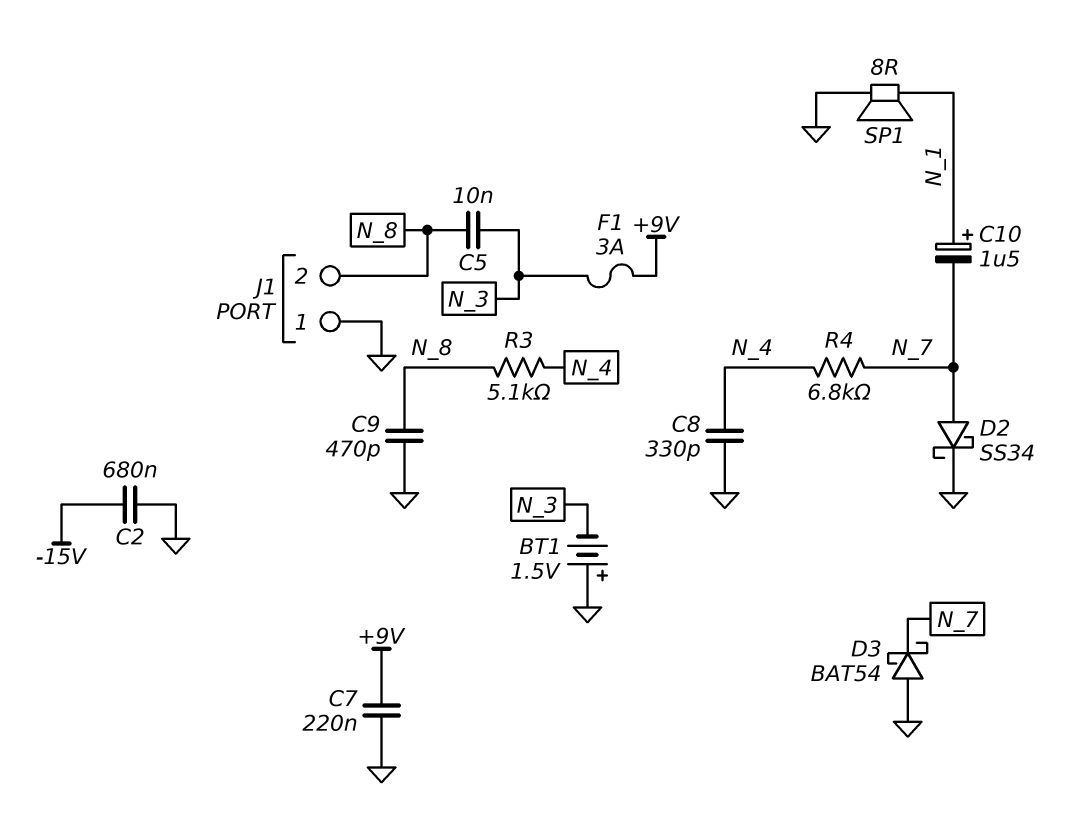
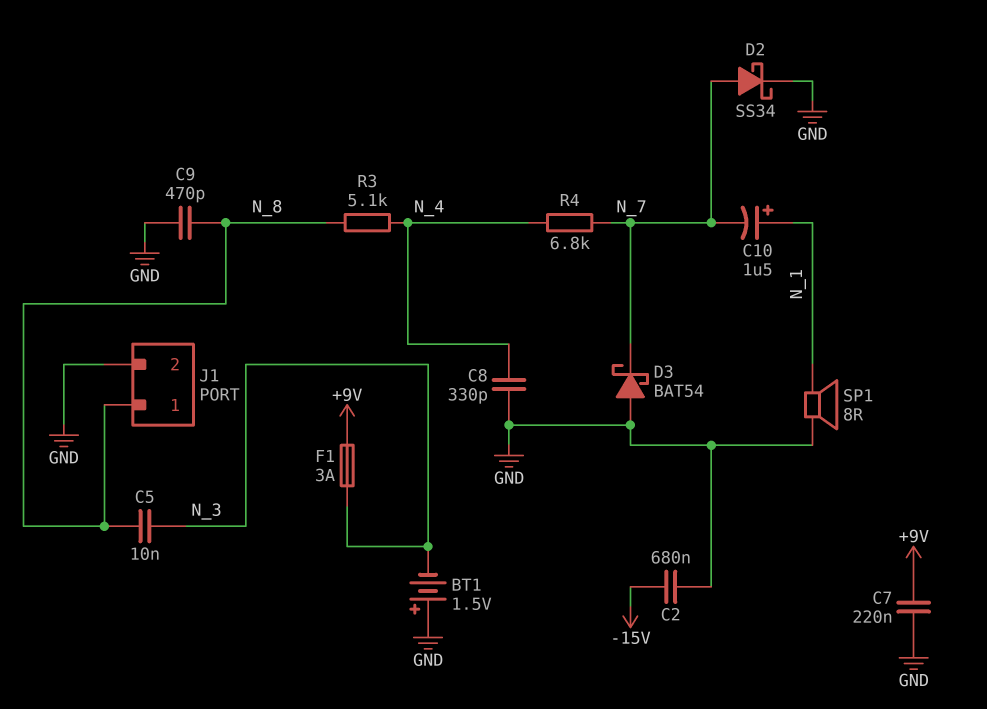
J1 pin 1: GND -> N_8
J1 pin 2: N_8 -> GND

